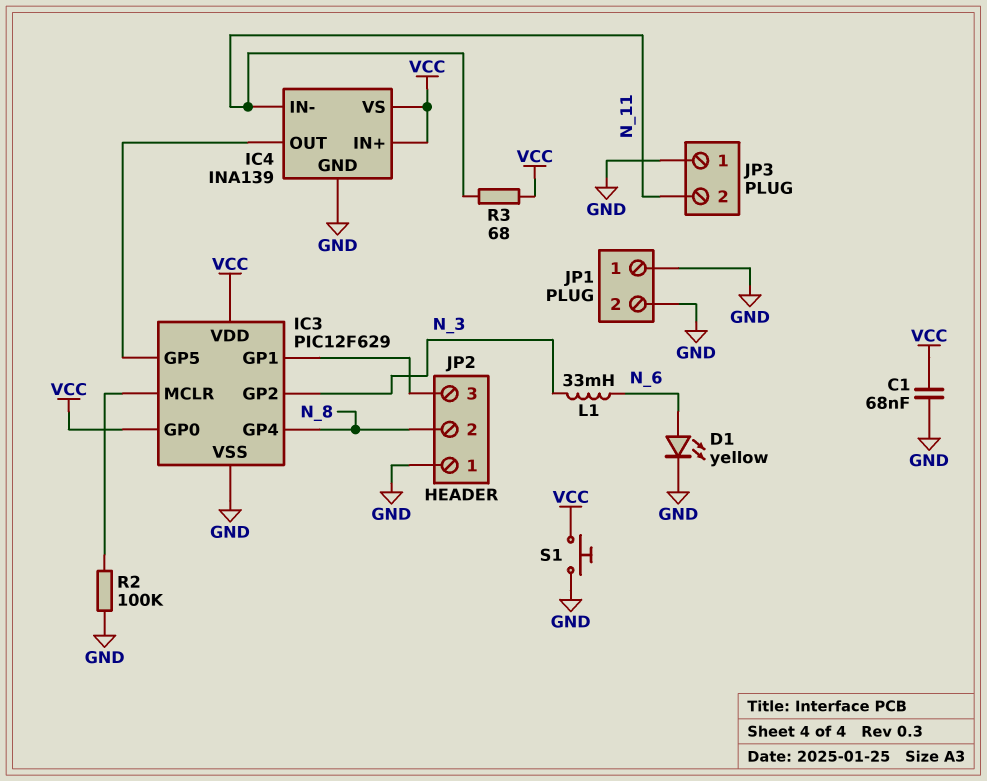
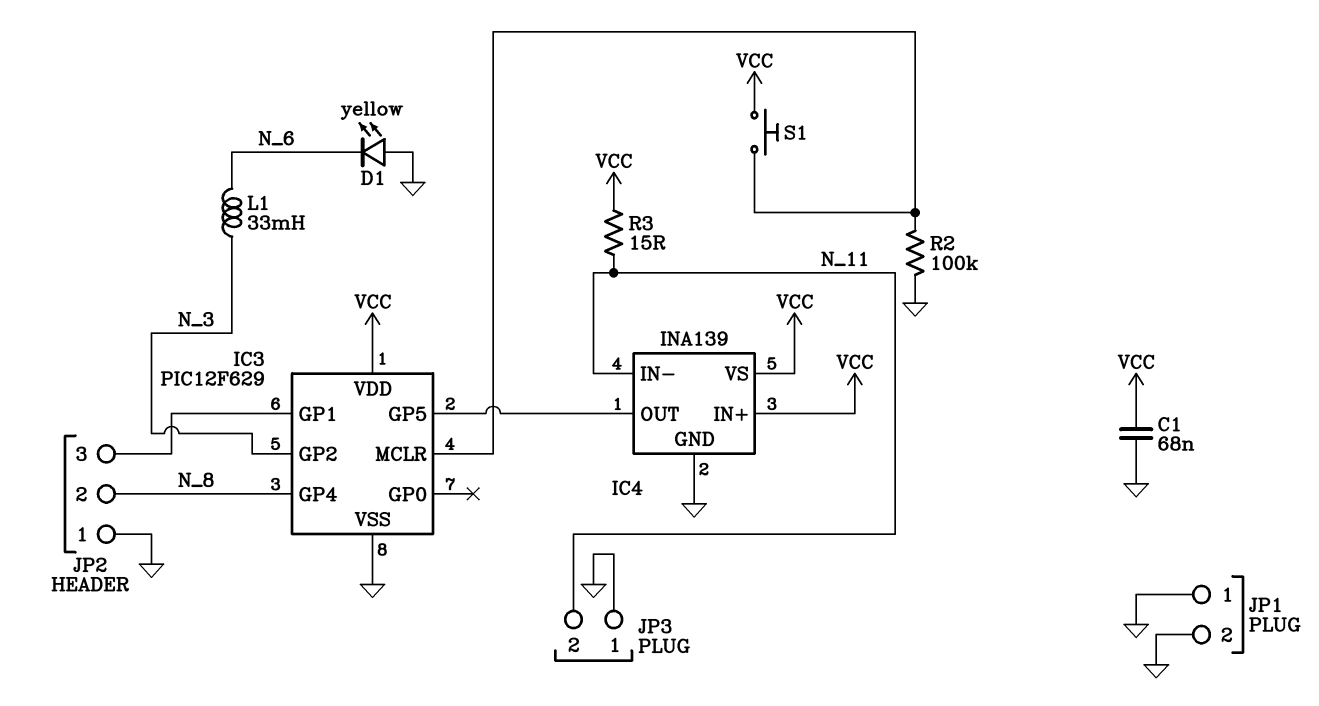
D1: LED yellow (A N_6, K GND) -> LED yellow (A GND, K N_6)
IC3 pin GP0: VCC -> none
R3: 68 (N_11, VCC) -> 15 (N_11, VCC)
S1: button (GND, VCC) -> button (IC3/MCLR, VCC)

